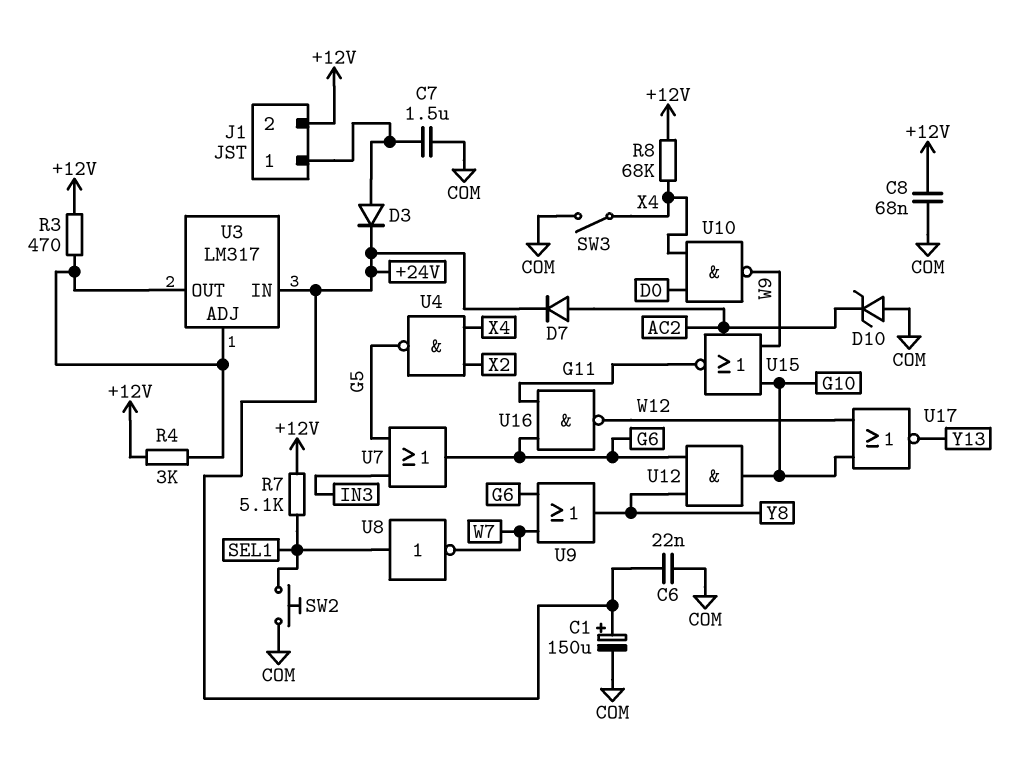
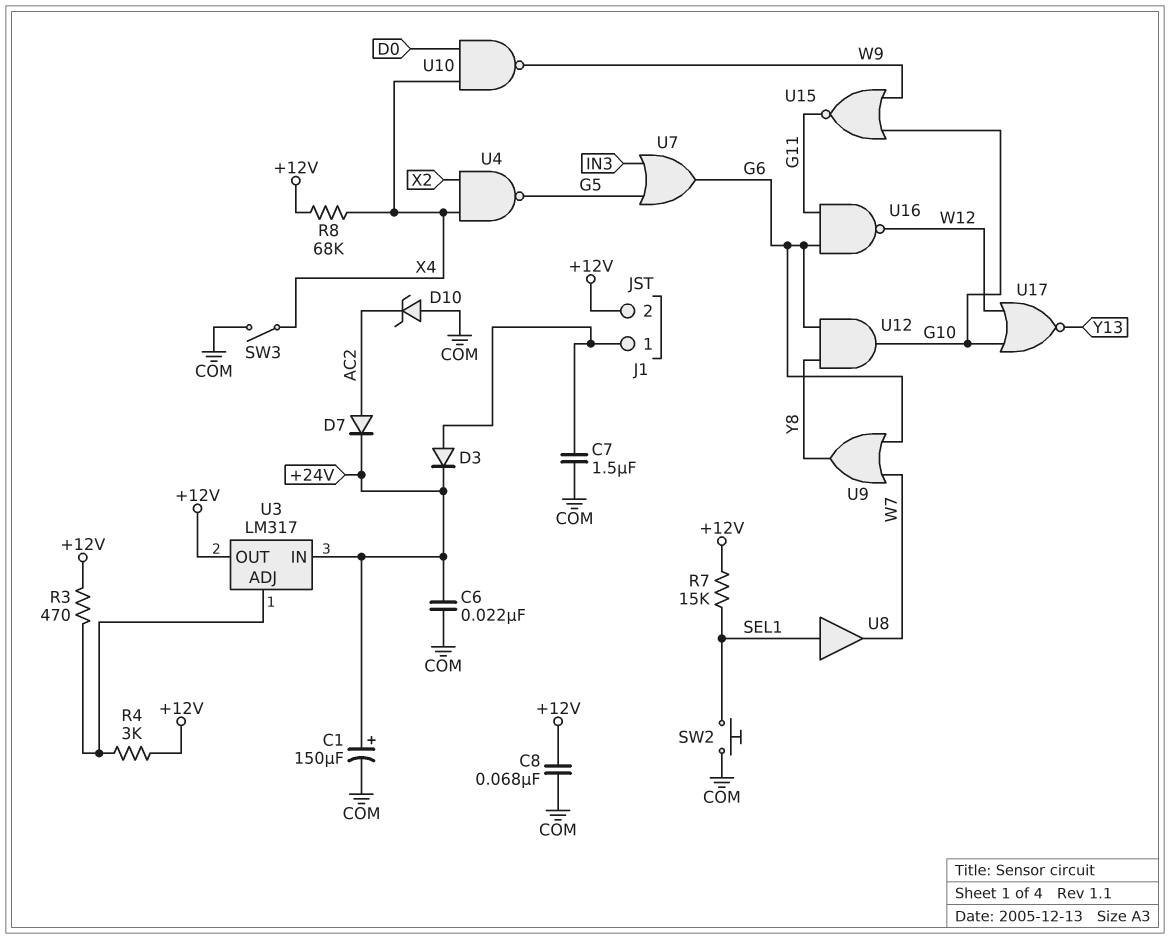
R7: 5.1k (+12V, SEL1) -> 15k (+12V, SEL1)
U3 pin OUT: U3/ADJ -> +12V
U8: NOT (in SEL1, out W7) -> buffer (in SEL1, out W7)

